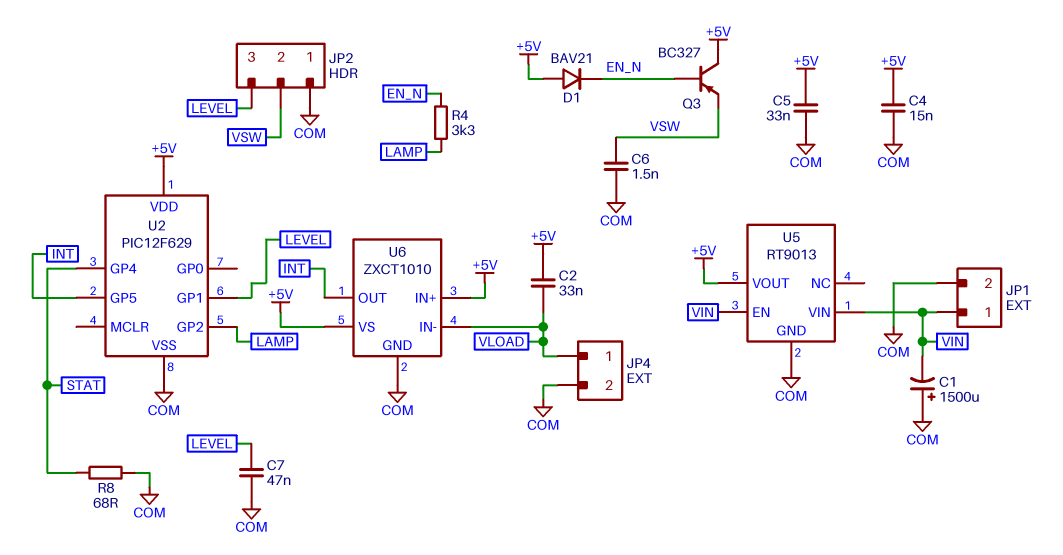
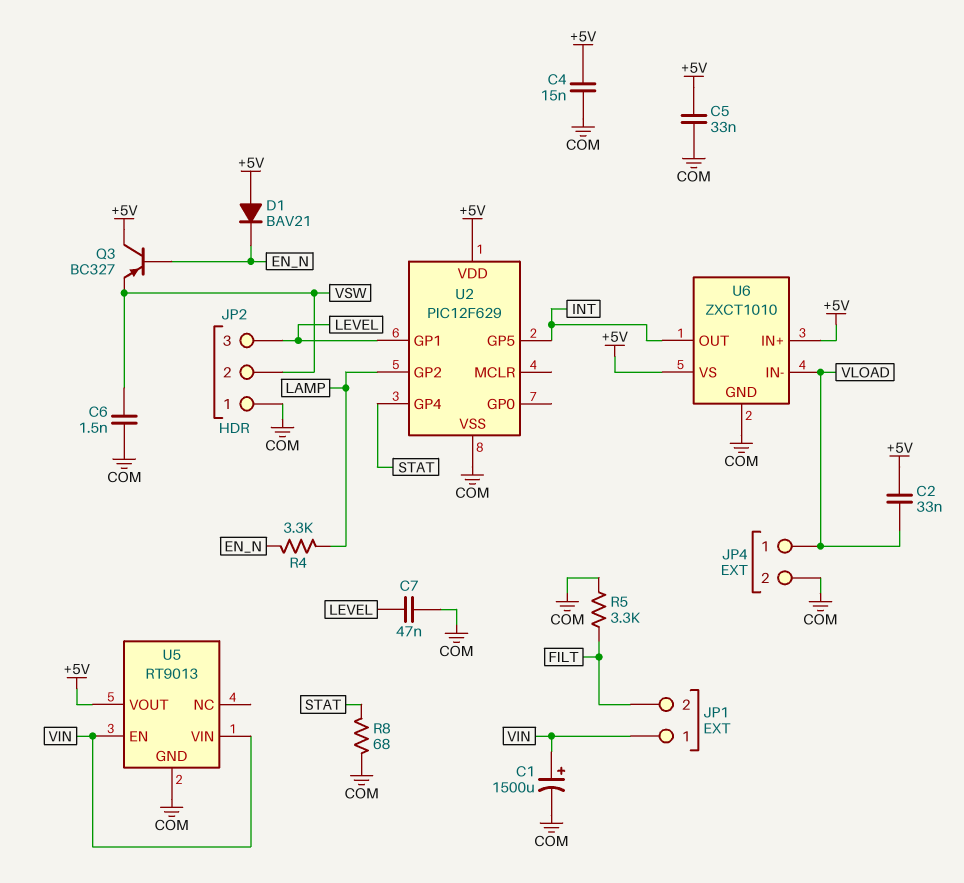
C1: 1500uF (plus COM, minus VIN) -> 1500uF (plus VIN, minus COM)
JP1 pin 2: COM -> FILT
R5: none -> 3.3k (COM, FILT)

